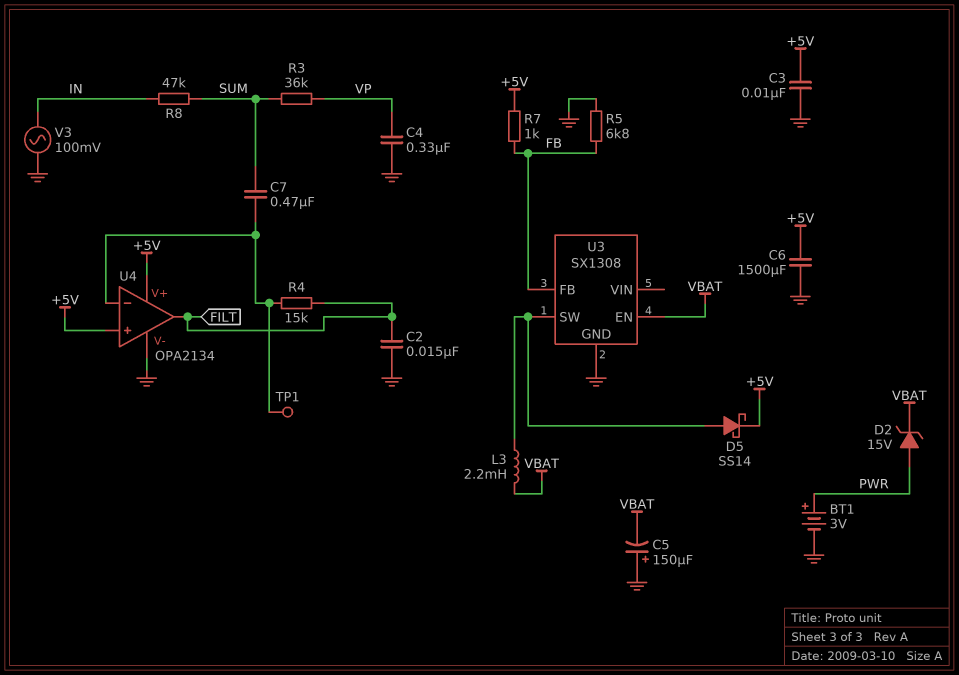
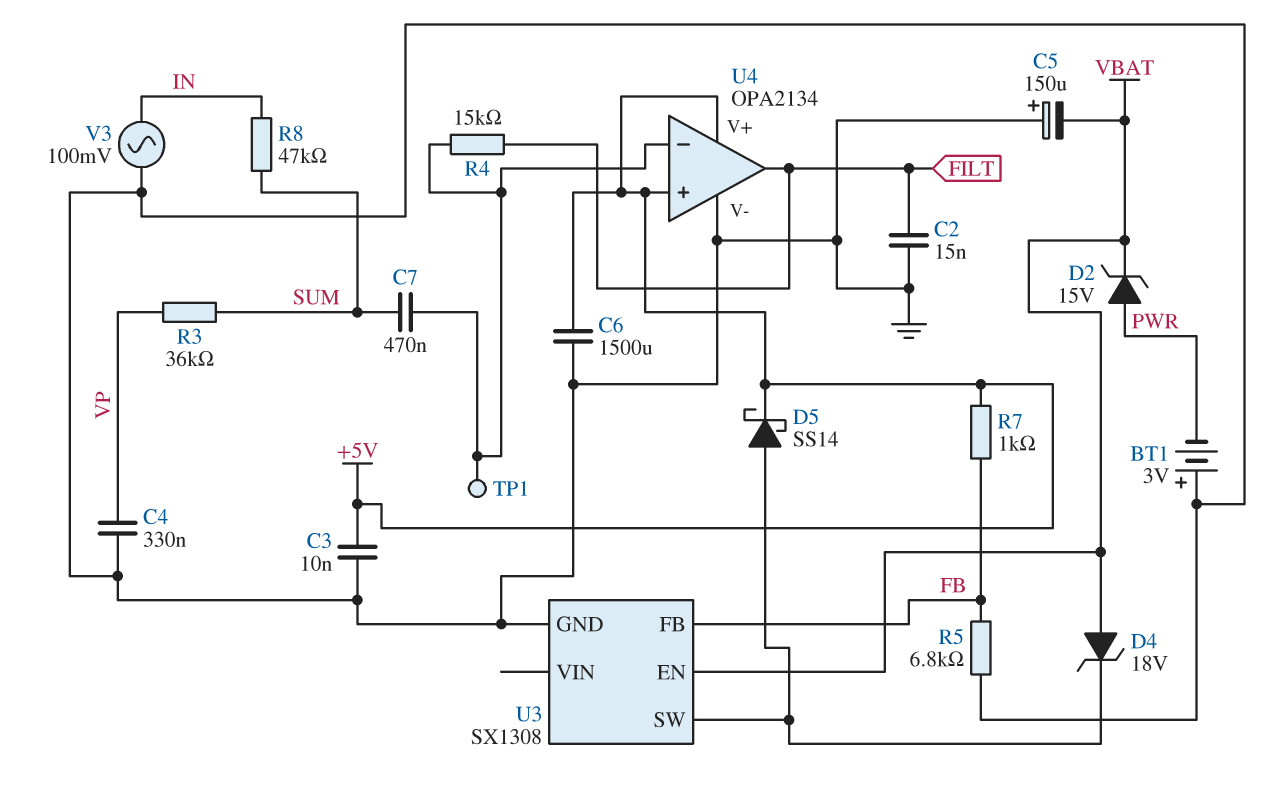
BT1: 3V (plus PWR, minus GND) -> 3V (plus GND, minus PWR)
D4: none -> zener 18V (A VBAT, K U3/SW)
L3: 2.2mH (U3/SW, VBAT) -> none

